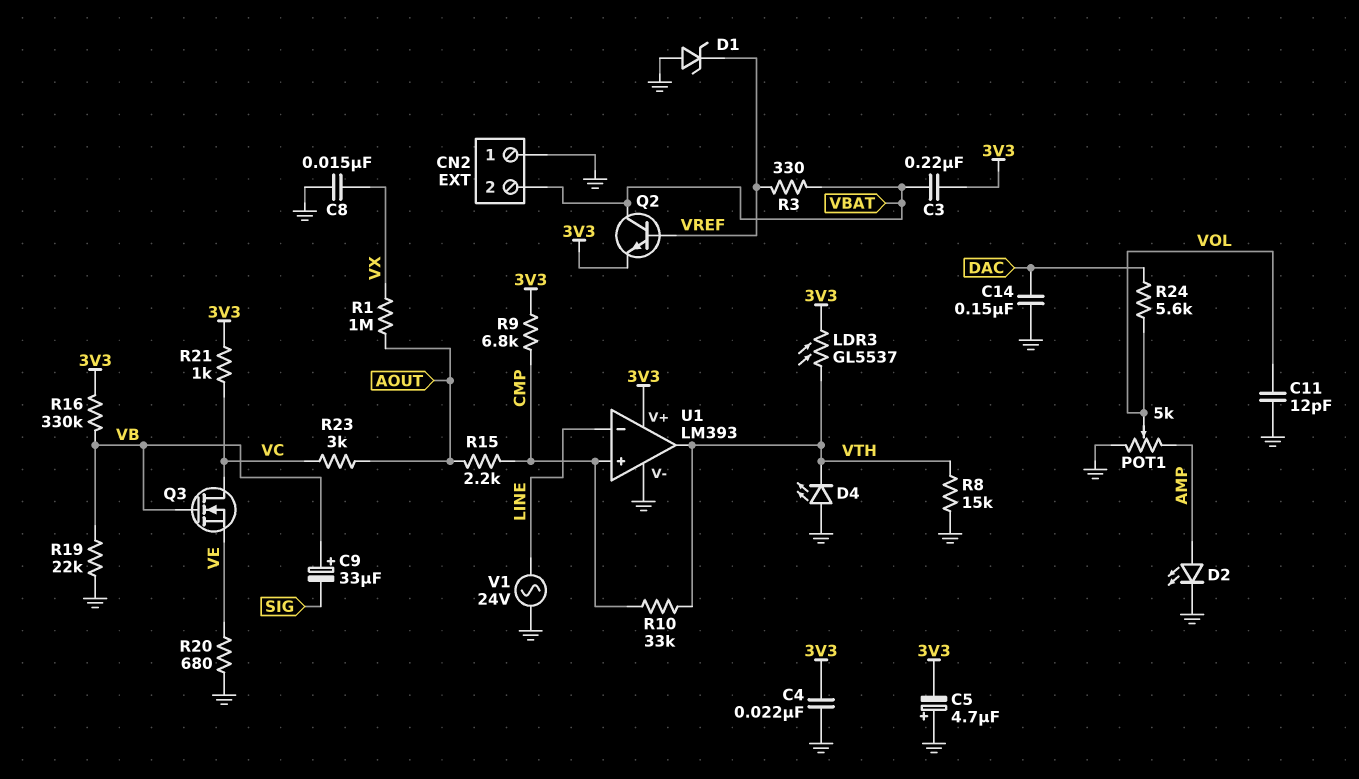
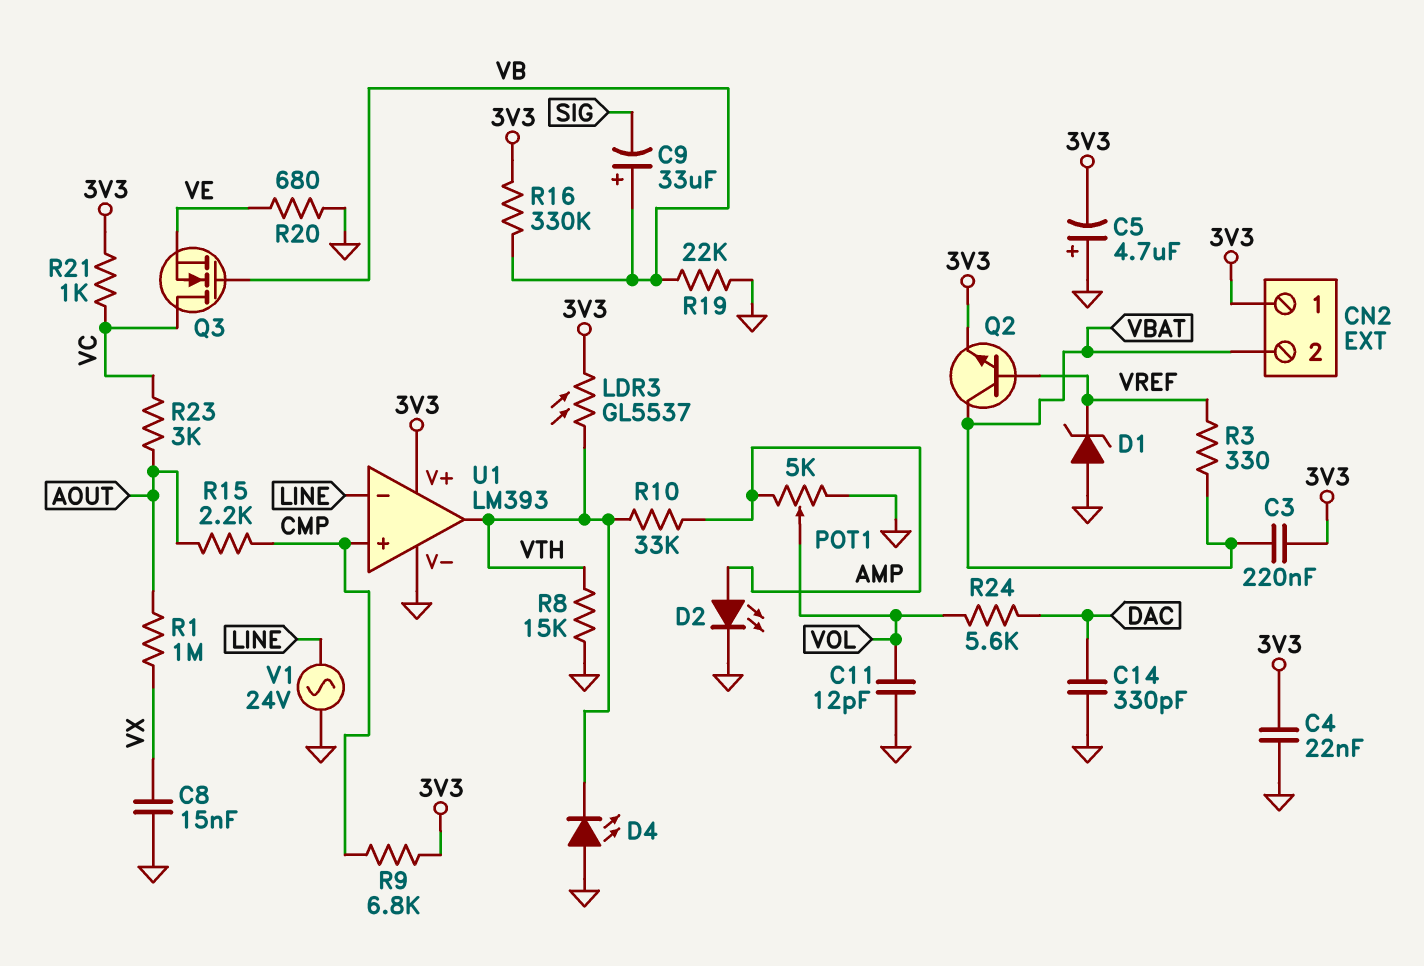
C14: 150nF (DAC, GND) -> 330pF (DAC, GND)
CN2 pin 1: GND -> 3V3
R10: 33k (CMP, VTH) -> 33k (AMP, VTH)

